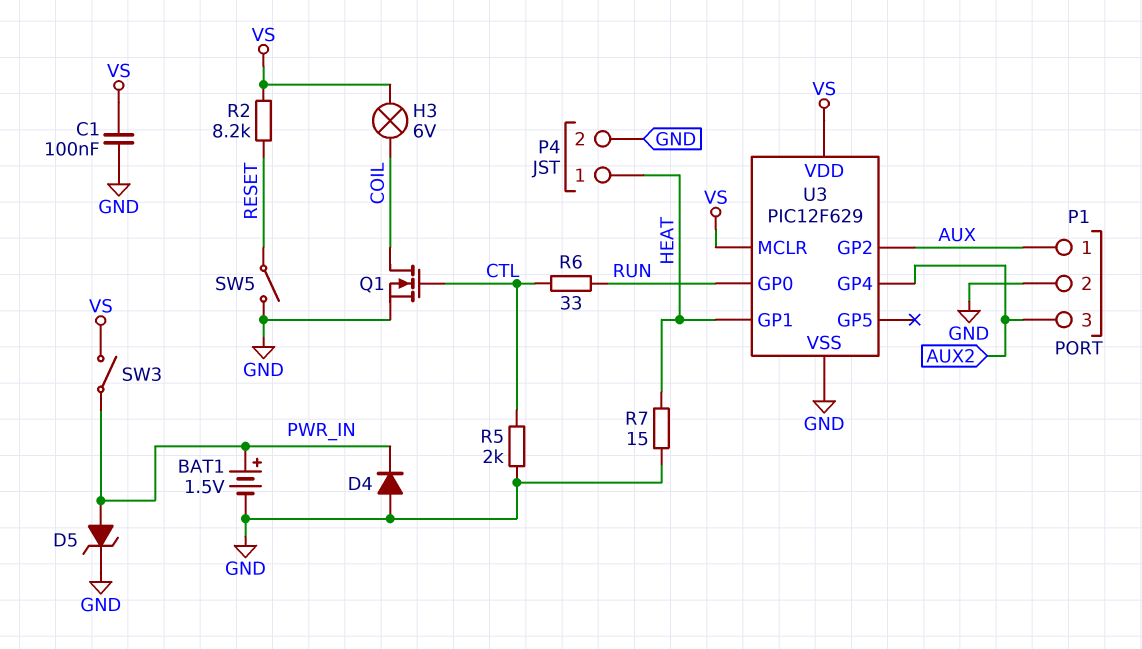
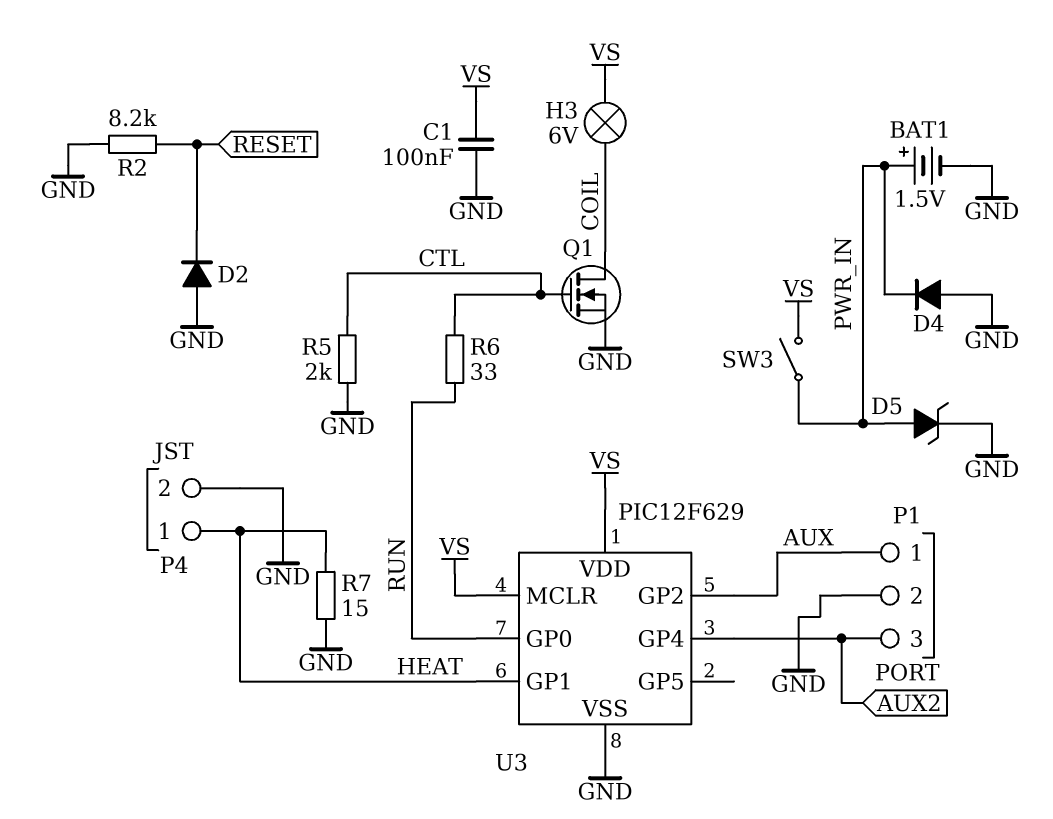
D2: none -> diode (A GND, K RESET)
R2: 8.2k (RESET, VS) -> 8.2k (GND, RESET)
SW5: switch (GND, RESET) -> none

